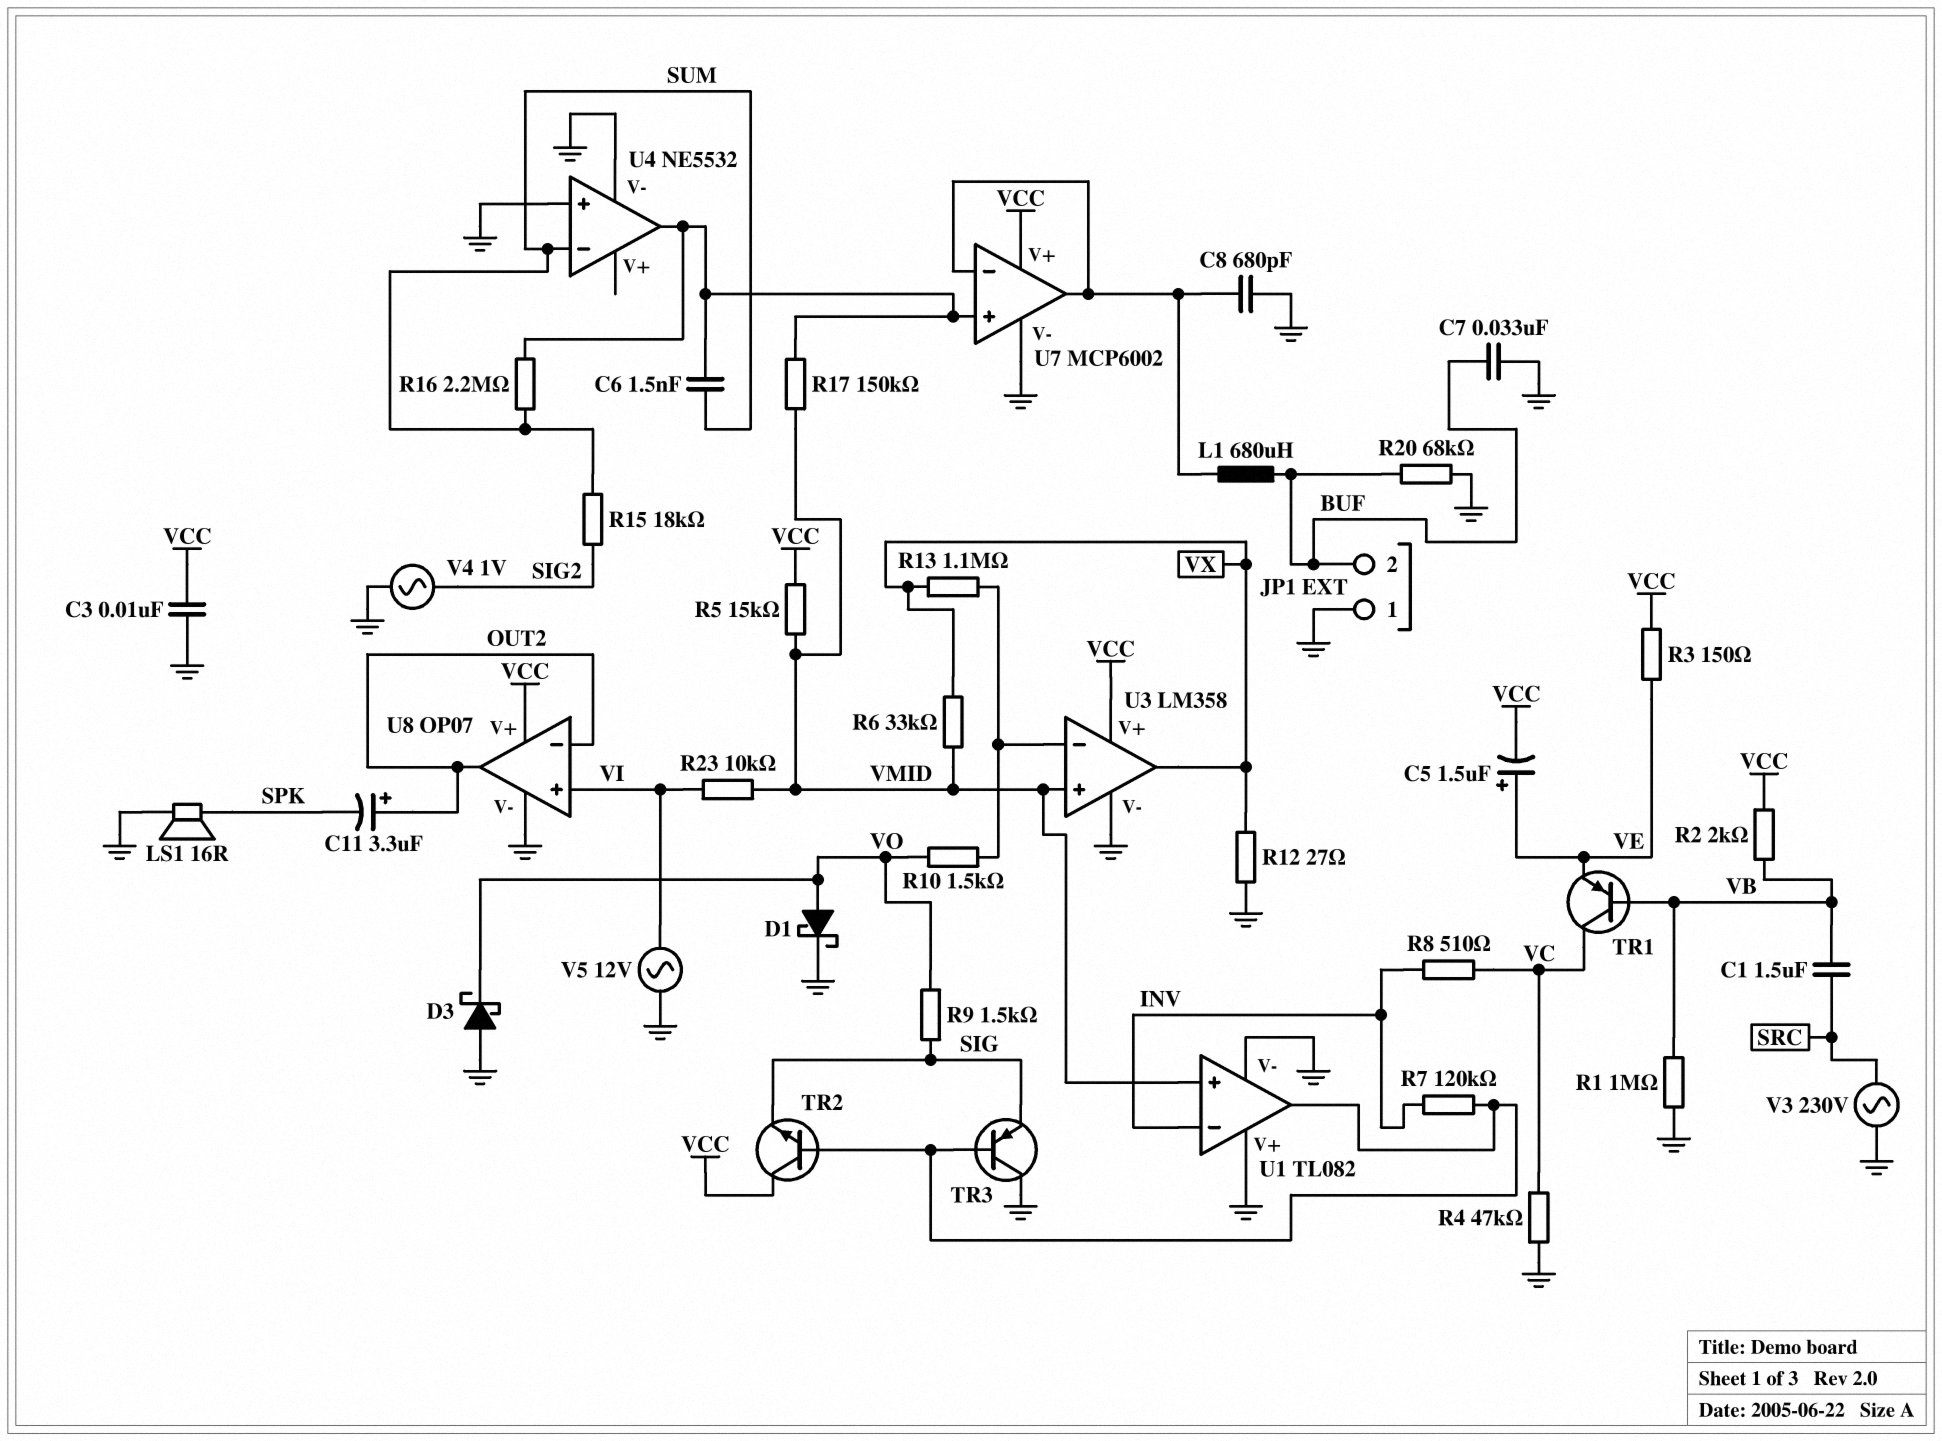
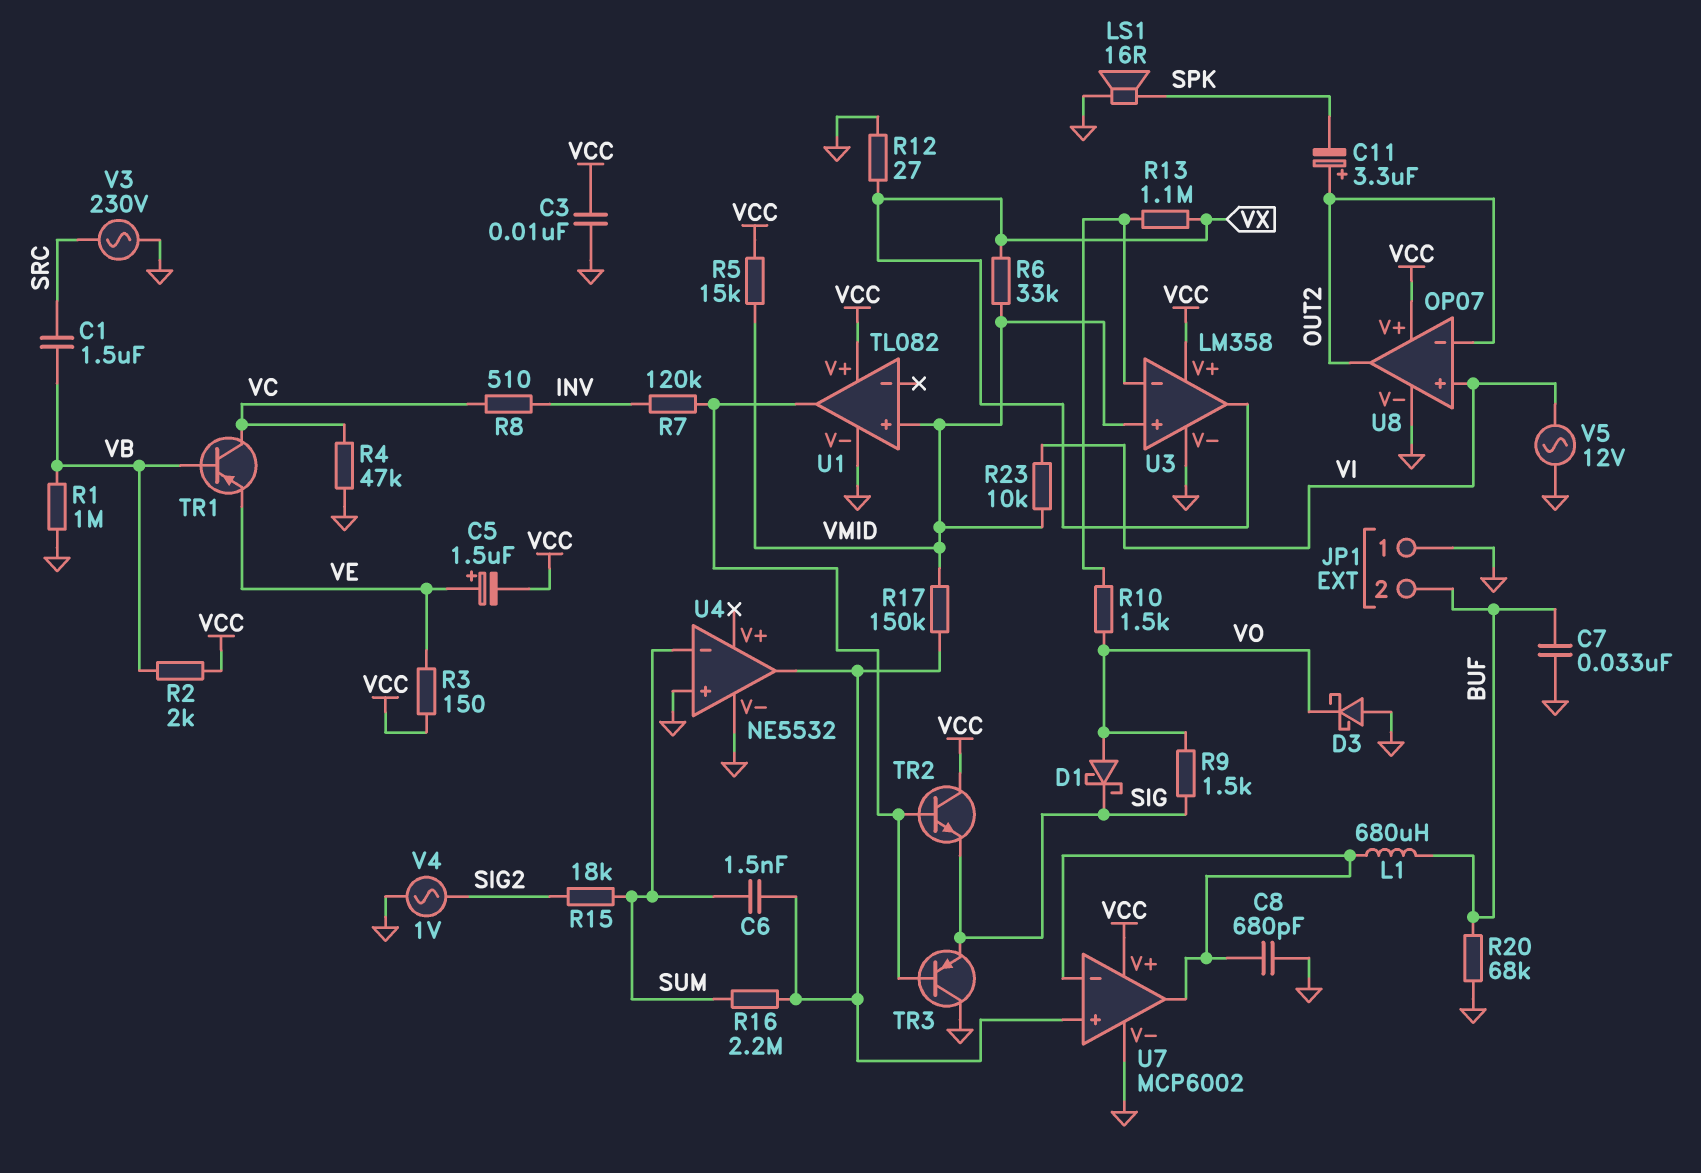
D1: schottky (A VO, K GND) -> schottky (A VO, K SIG)
U1 pin V+: GND -> VCC
U1 pin in-: INV -> none

